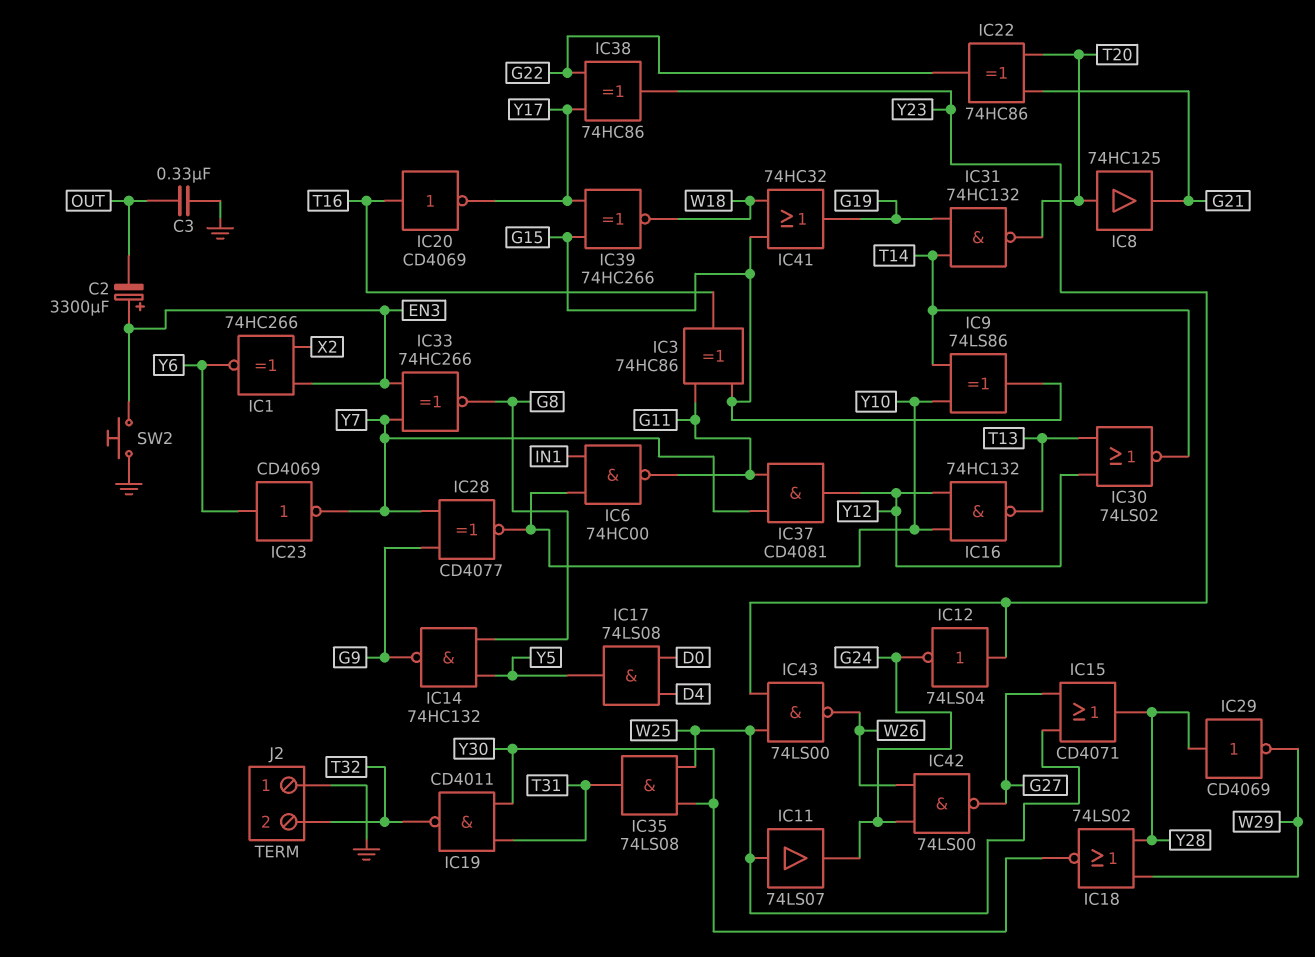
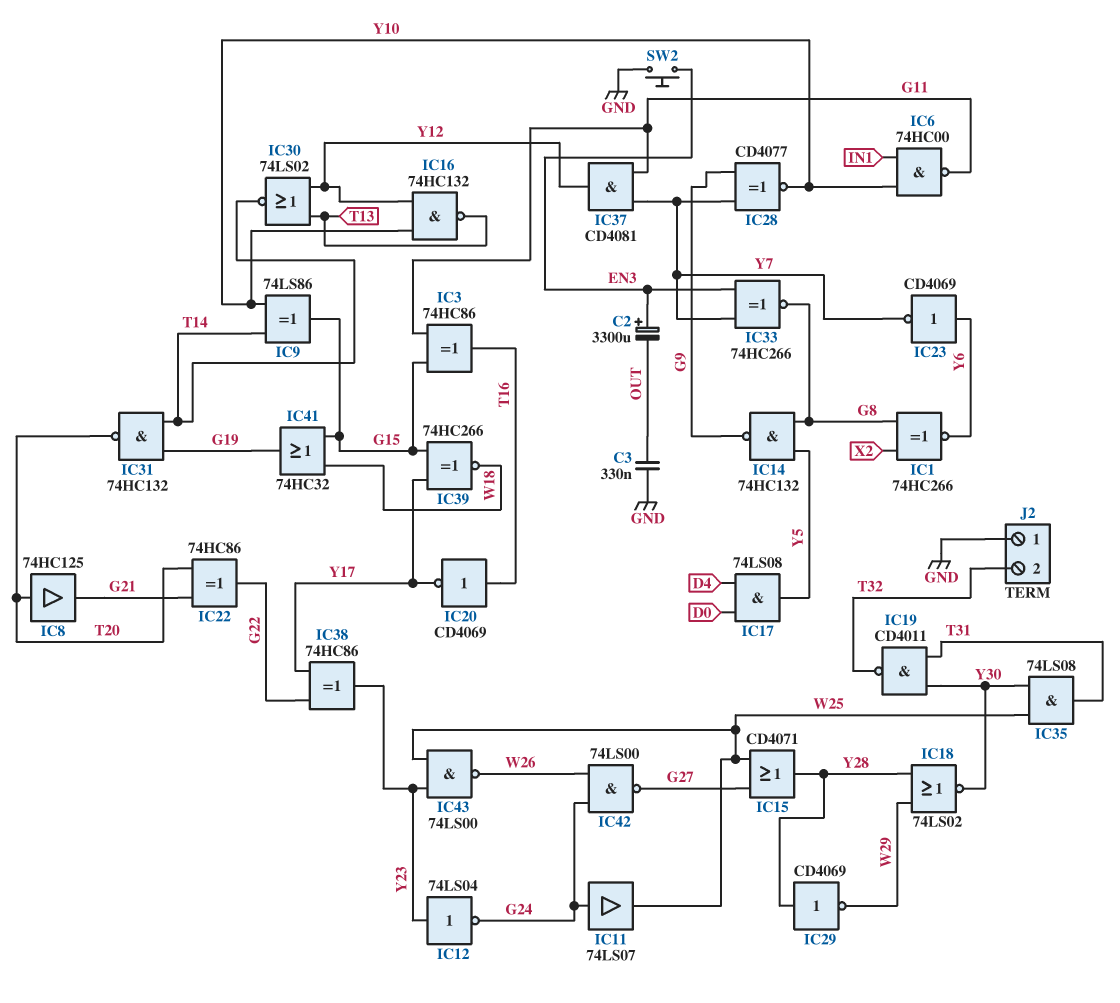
IC1: XNOR 74HC266 (in EN3, in X2, out Y6) -> XNOR 74HC266 (in G8, in X2, out Y6)
IC11: buffer 74LS07 (in W25, out G24) -> buffer 74LS07 (in G24, out W25)

